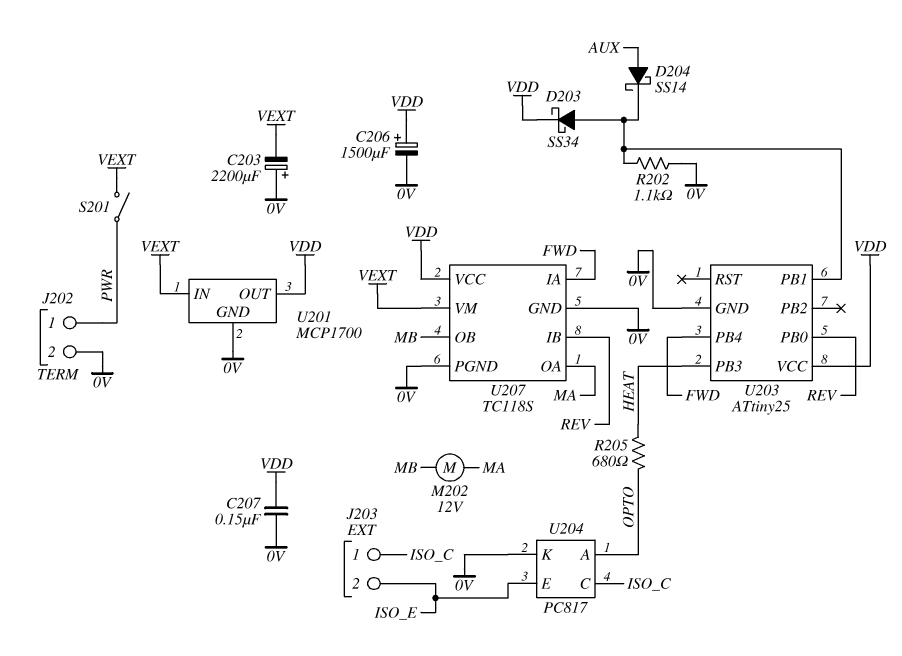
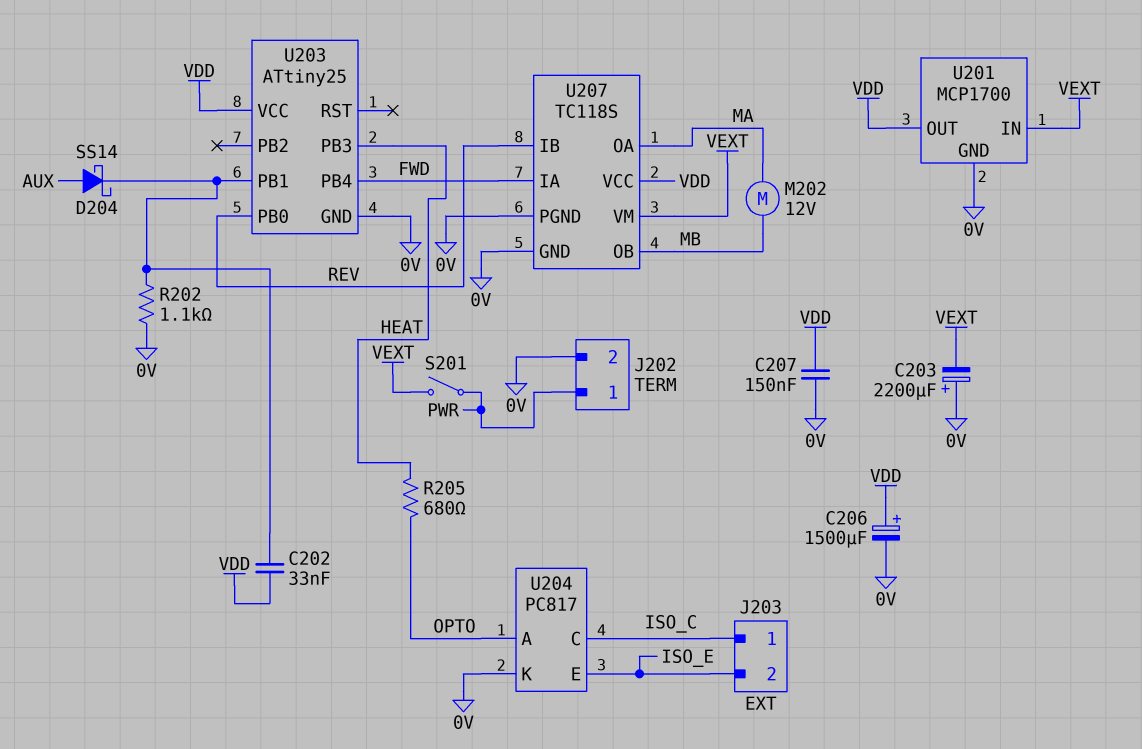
C202: none -> 33nF (U203/PB1, VDD)
D203: schottky SS34 (A U203/PB1, K VDD) -> none

